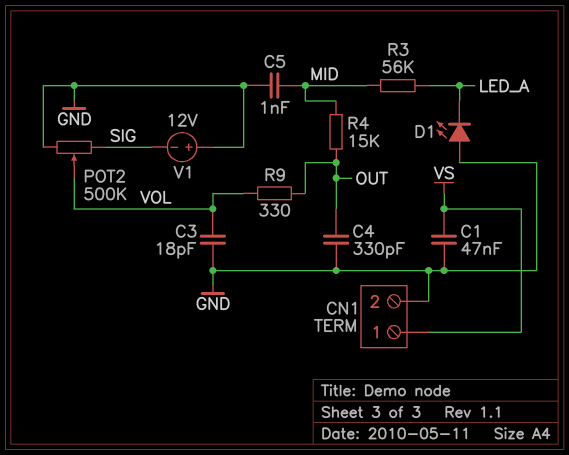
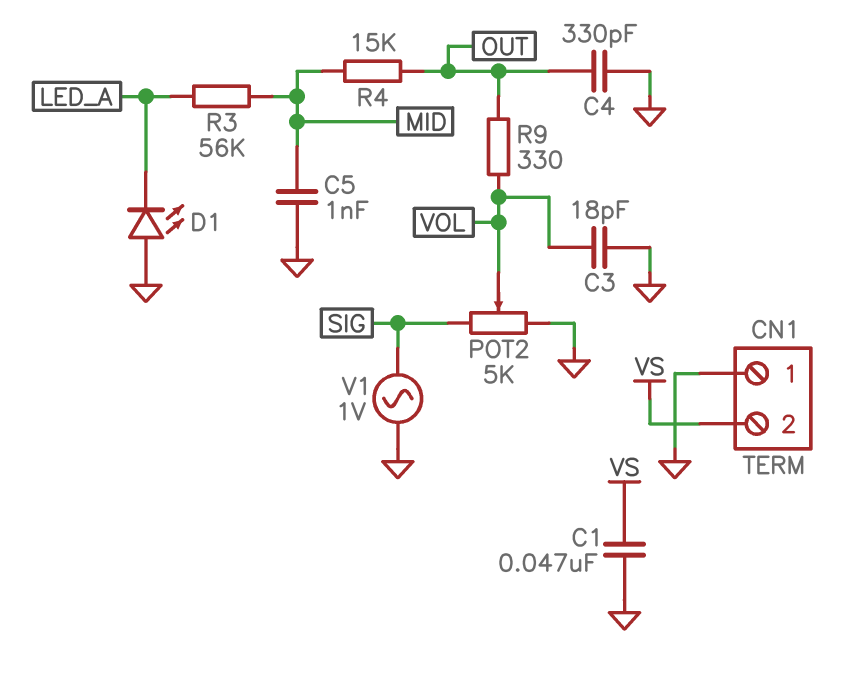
CN1 pin 1: VS -> GND
CN1 pin 2: GND -> VS
POT2: 500k (GND, SIG, wiper VOL) -> 5k (GND, SIG, wiper VOL)
V1: 12V (plus GND, minus SIG) -> AC 1V (GND, SIG)

